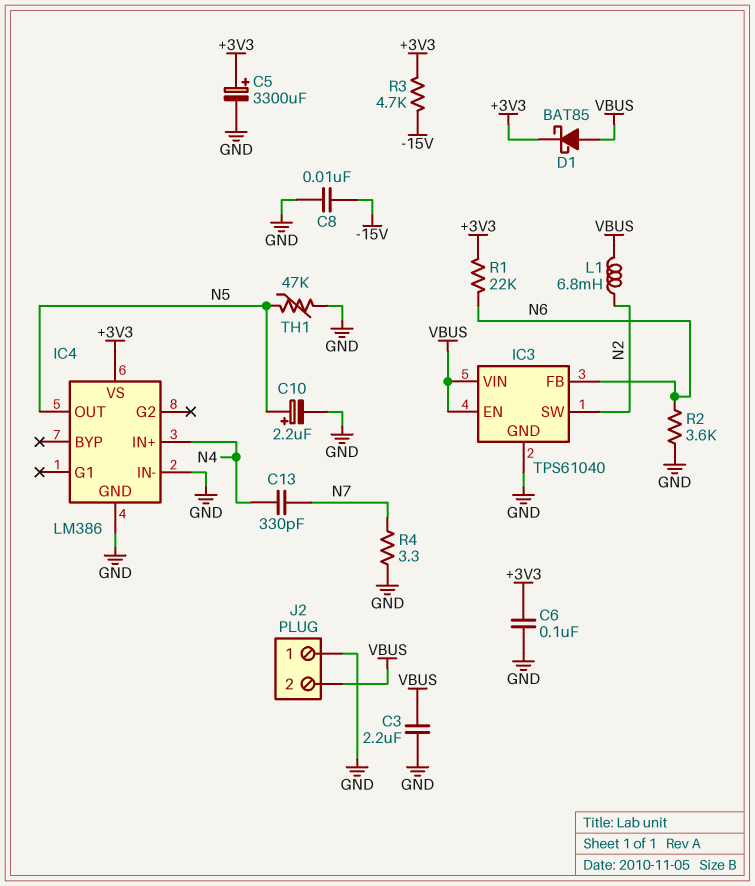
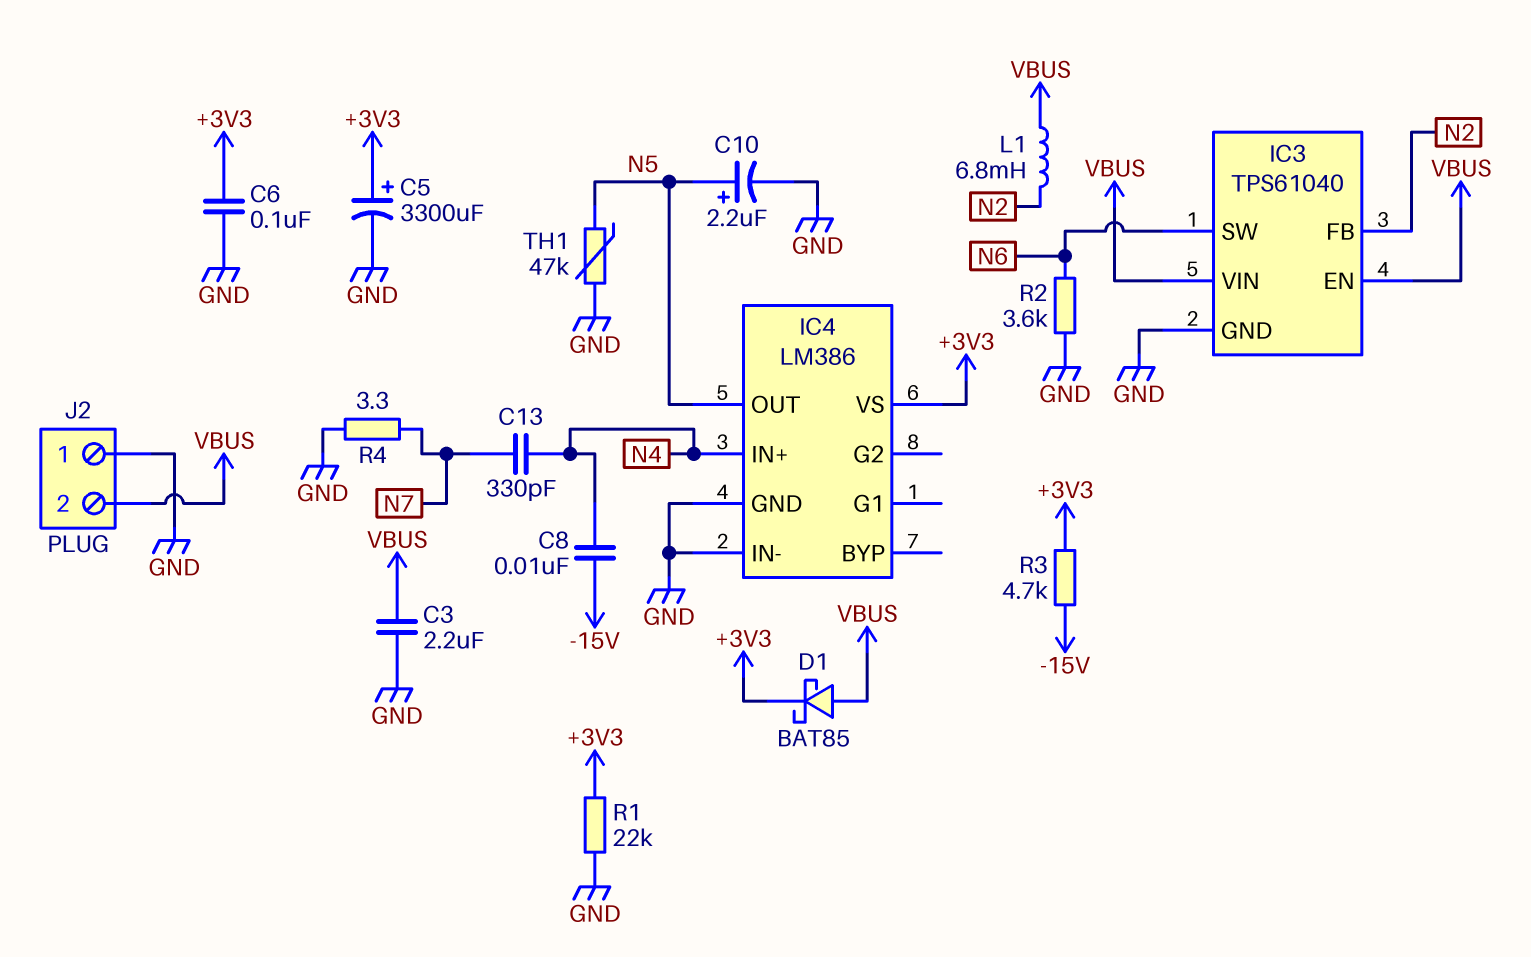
C8: 10nF (-15V, GND) -> 10nF (-15V, N4)
IC3 pin FB: N6 -> N2
IC3 pin SW: N2 -> N6
R1: 22k (+3V3, N6) -> 22k (+3V3, GND)

